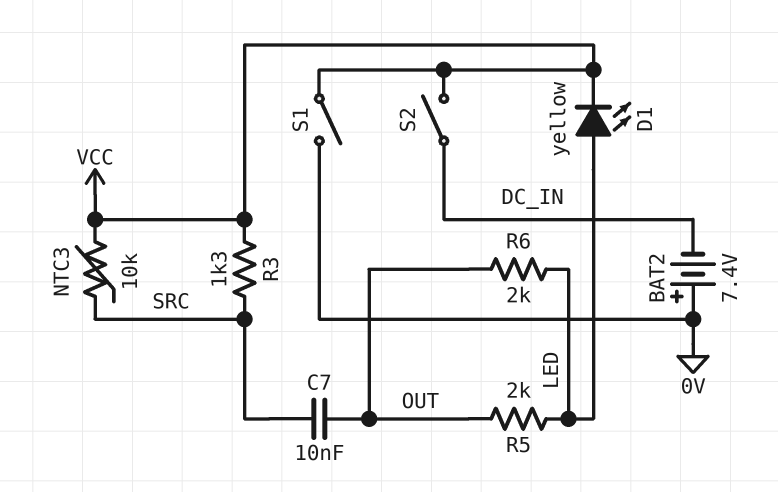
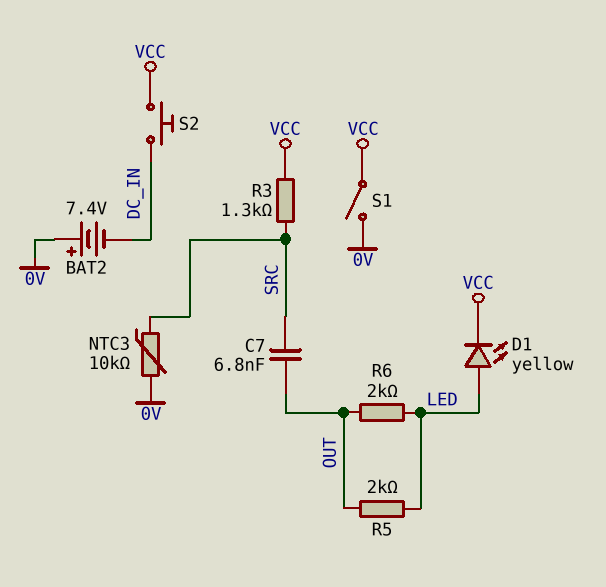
C7: 10nF (OUT, SRC) -> 6.8nF (OUT, SRC)
NTC3: 10k (SRC, VCC) -> 10k (0V, SRC)
S2: switch (DC_IN, VCC) -> button (DC_IN, VCC)

